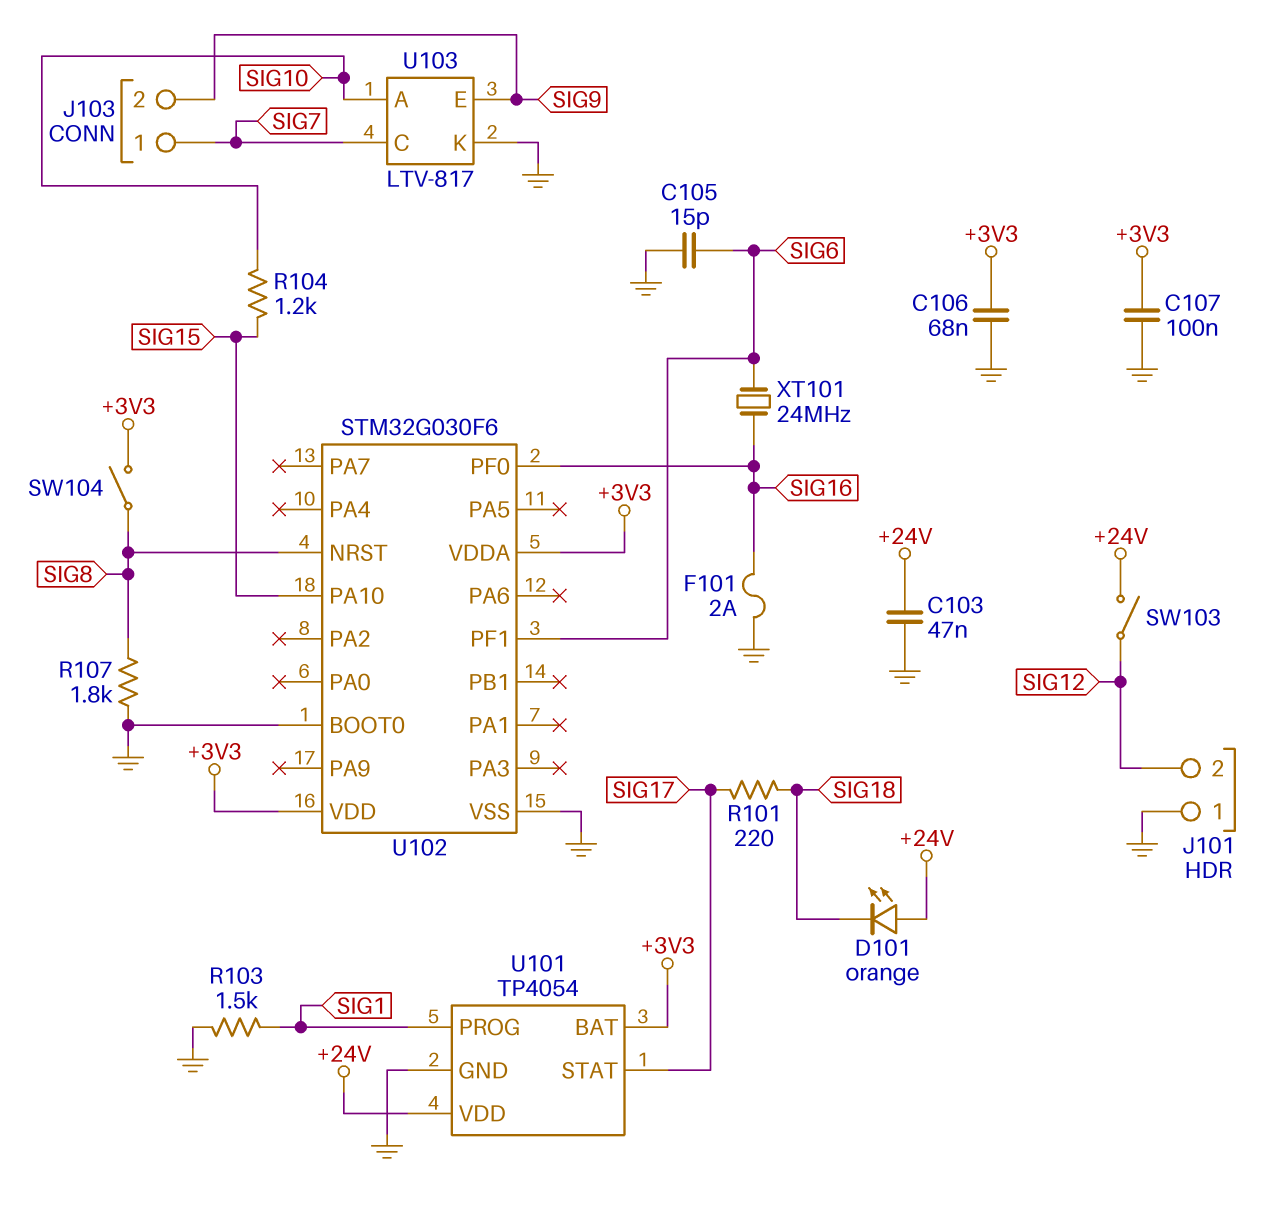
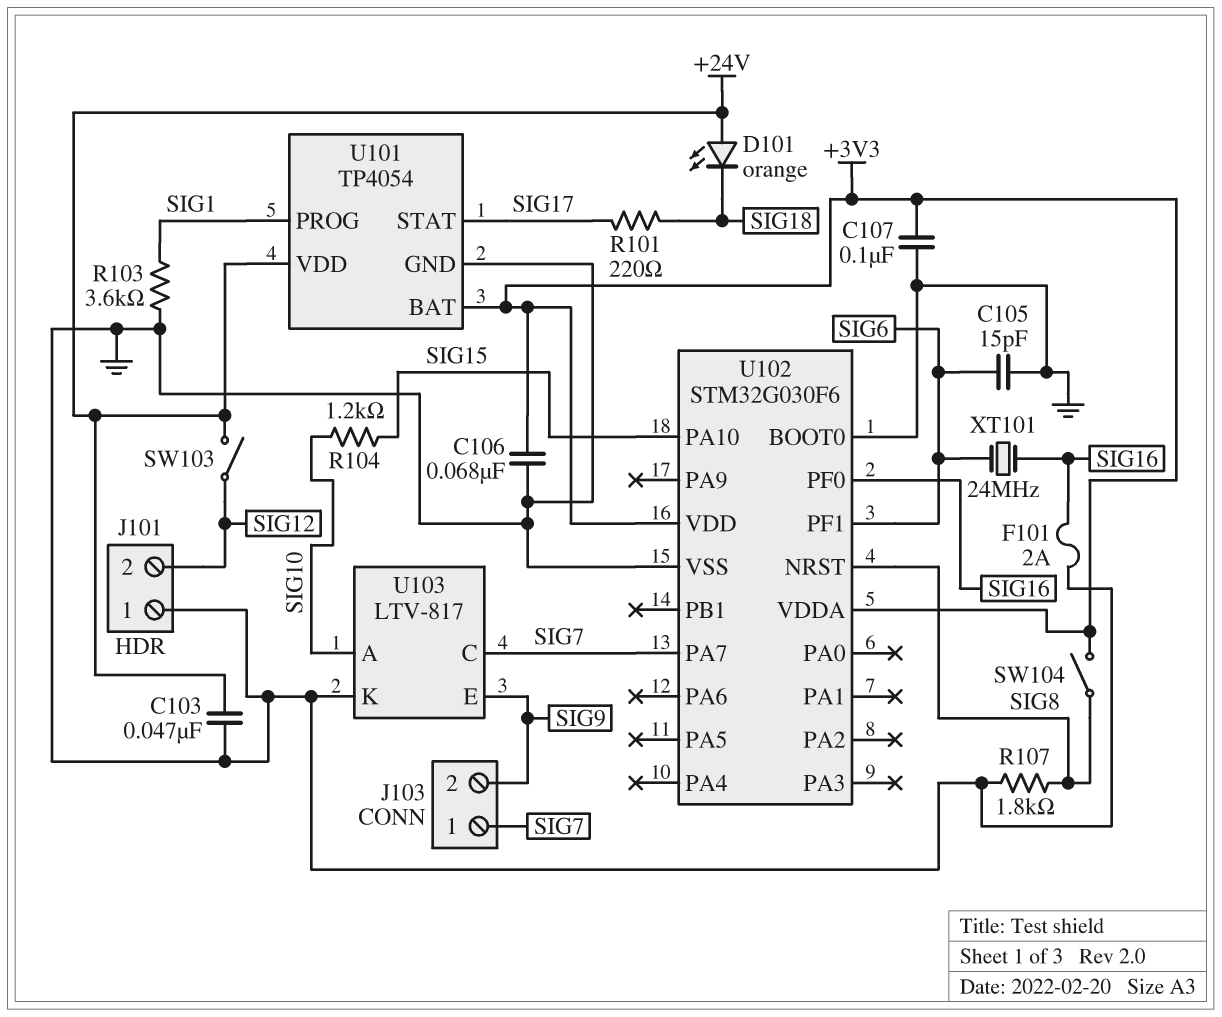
R103: 1.5k (GND, SIG1) -> 3.6k (GND, SIG1)
U102 pin PA7: none -> SIG7

